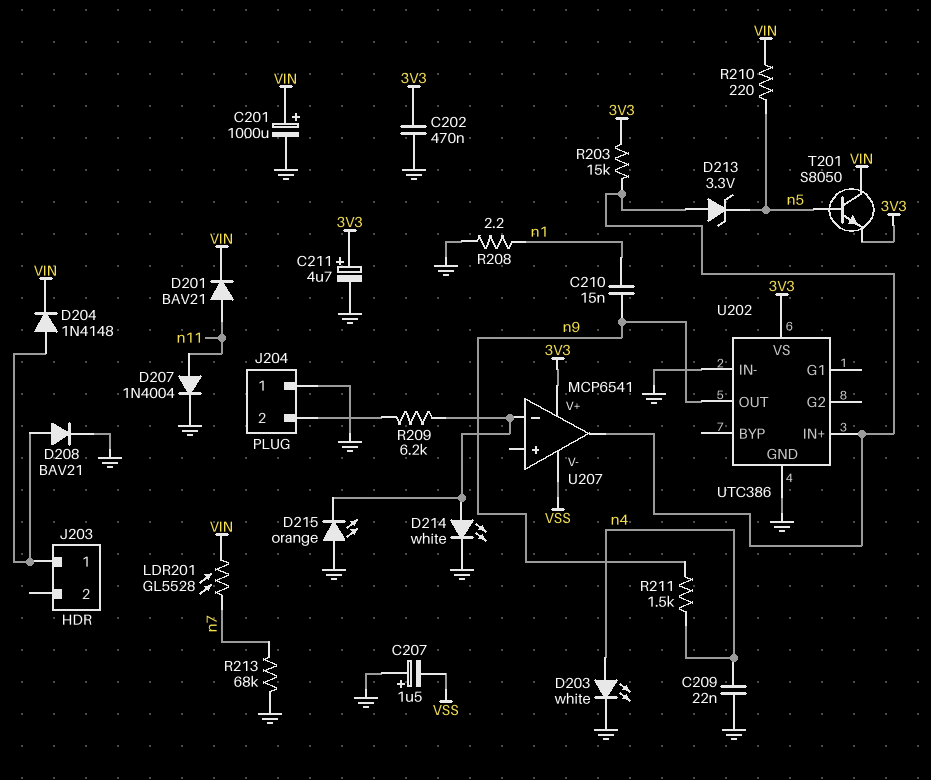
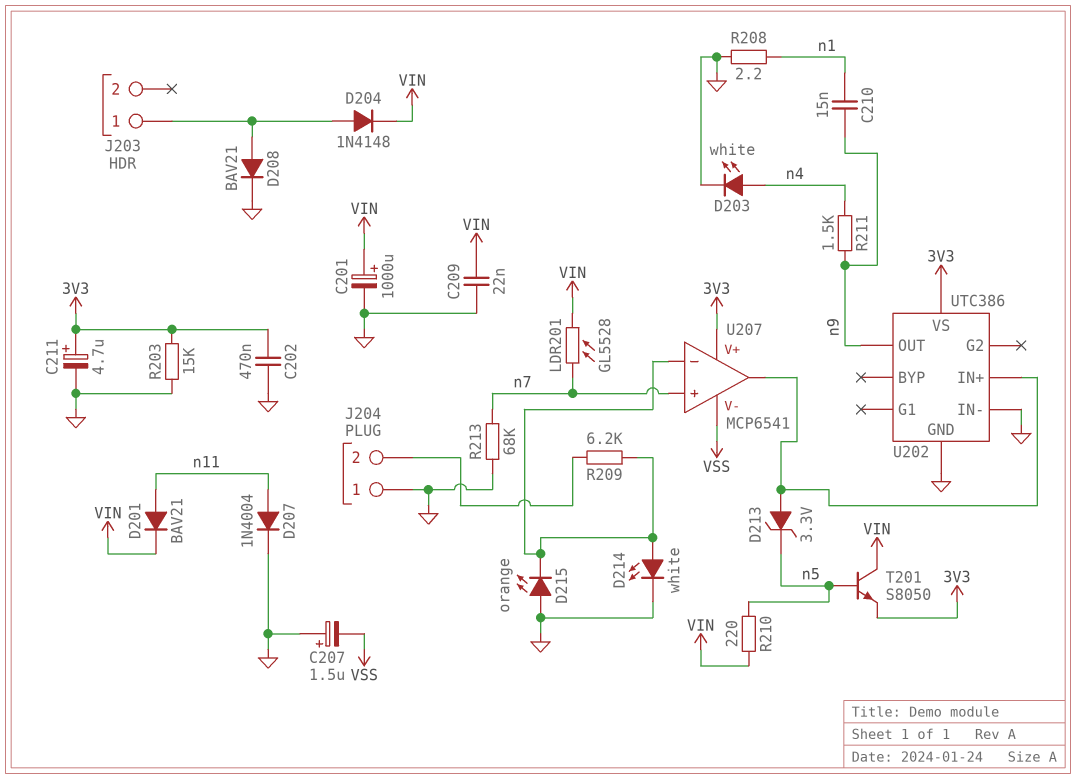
C209: 22nF (GND, n4) -> 22nF (GND, VIN)
R203: 15k (3V3, U202/IN+) -> 15k (3V3, GND)
U207 pin in+: none -> n7

